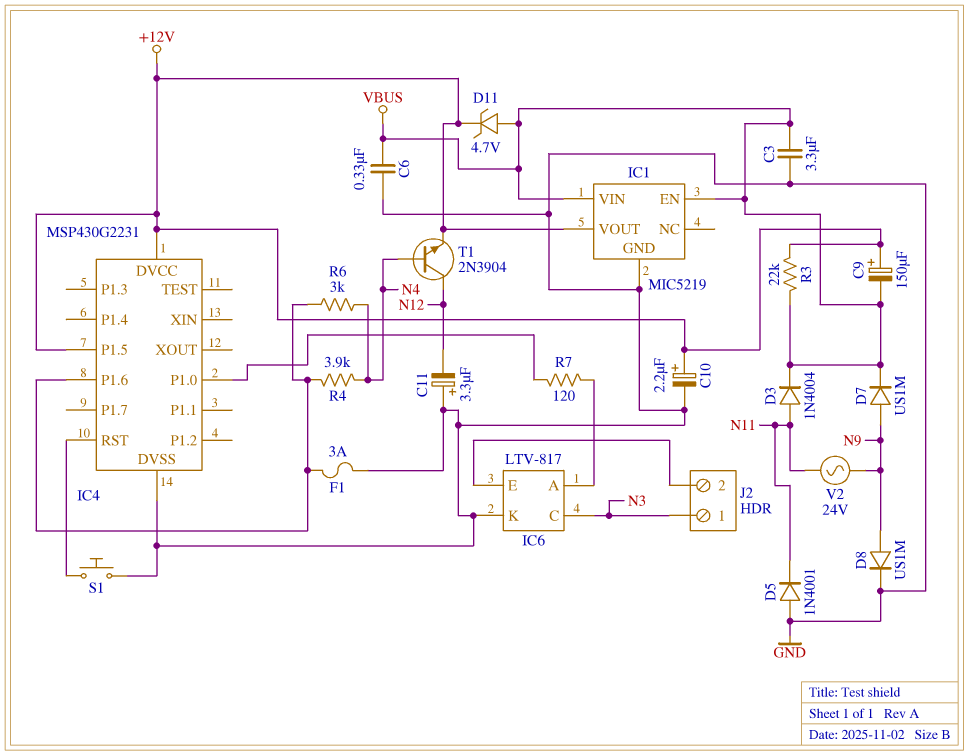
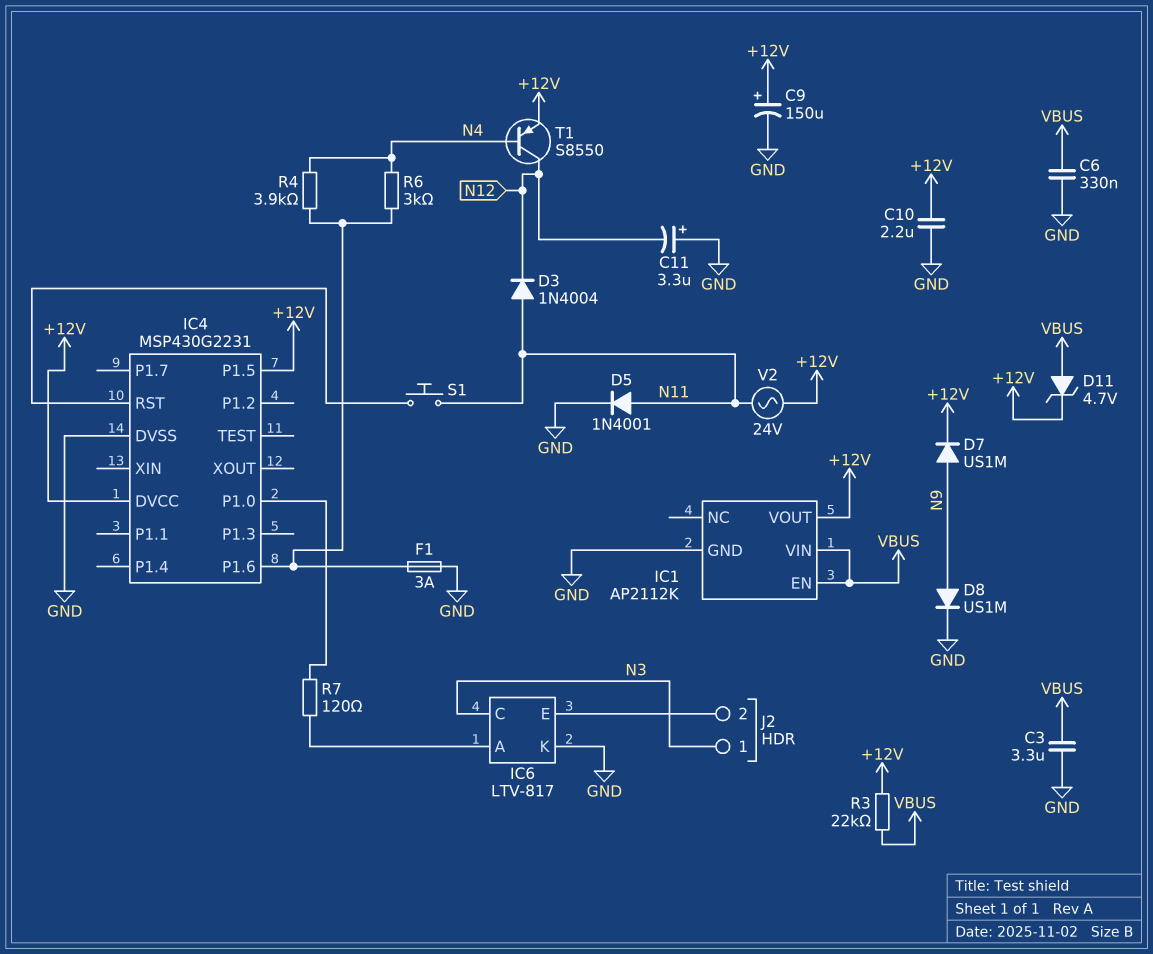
C9: 150uF (plus +12V, minus VBUS) -> 150uF (plus +12V, minus GND)
C10: 2.2uF (plus +12V, minus GND) -> 2.2uF (+12V, GND)
D3: diode 1N4004 (A N11, K VBUS) -> diode 1N4004 (A N11, K N12)
D5: diode 1N4001 (A GND, K N11) -> diode 1N4001 (A N11, K GND)
D7: diode US1M (A N9, K VBUS) -> diode US1M (A N9, K +12V)
IC1: MIC5219 -> AP2112K
S1: button (GND, IC4/RST) -> button (IC4/RST, N11)
T1: NPN 2N3904 (B N4, C N12, E +12V) -> PNP S8550 (B N4, C N12, E +12V)
V2: AC 24V (N9, N11) -> AC 24V (+12V, N11)

